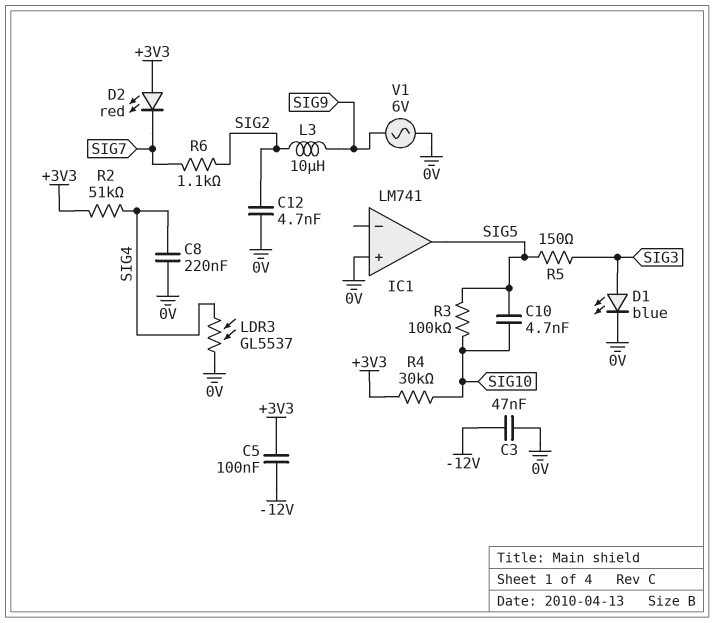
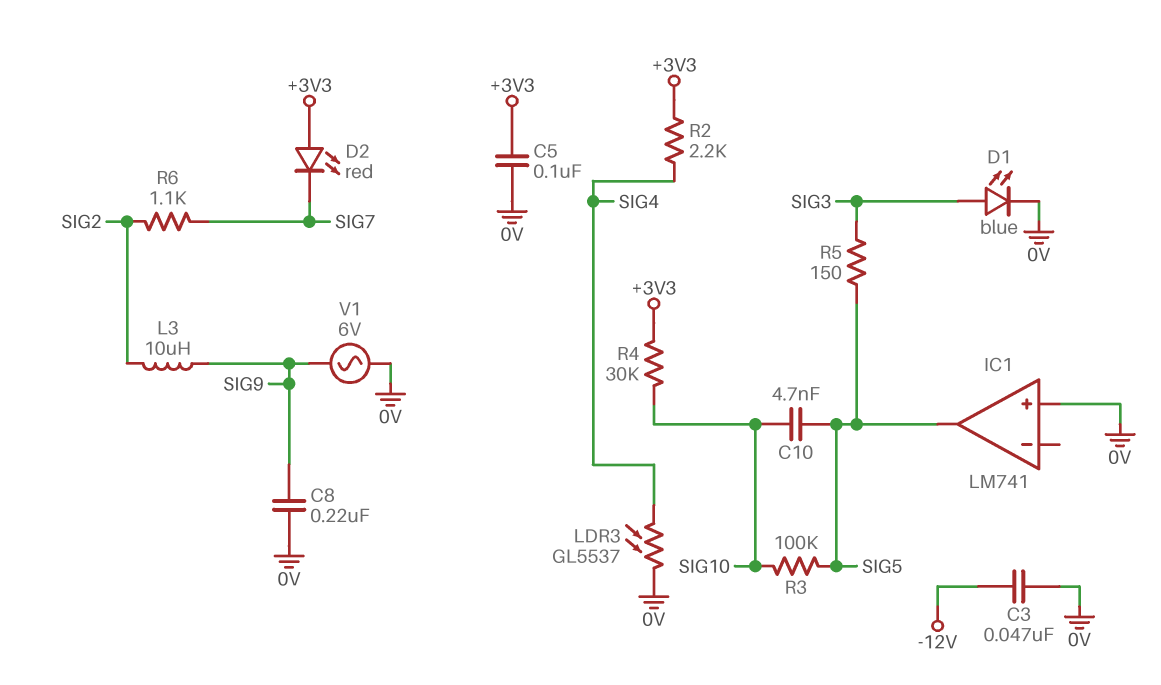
C5: 100nF (+3V3, -12V) -> 100nF (+3V3, 0V)
C8: 220nF (0V, SIG4) -> 220nF (0V, SIG9)
C12: 4.7nF (0V, SIG2) -> none
R2: 51k (+3V3, SIG4) -> 2.2k (+3V3, SIG4)

